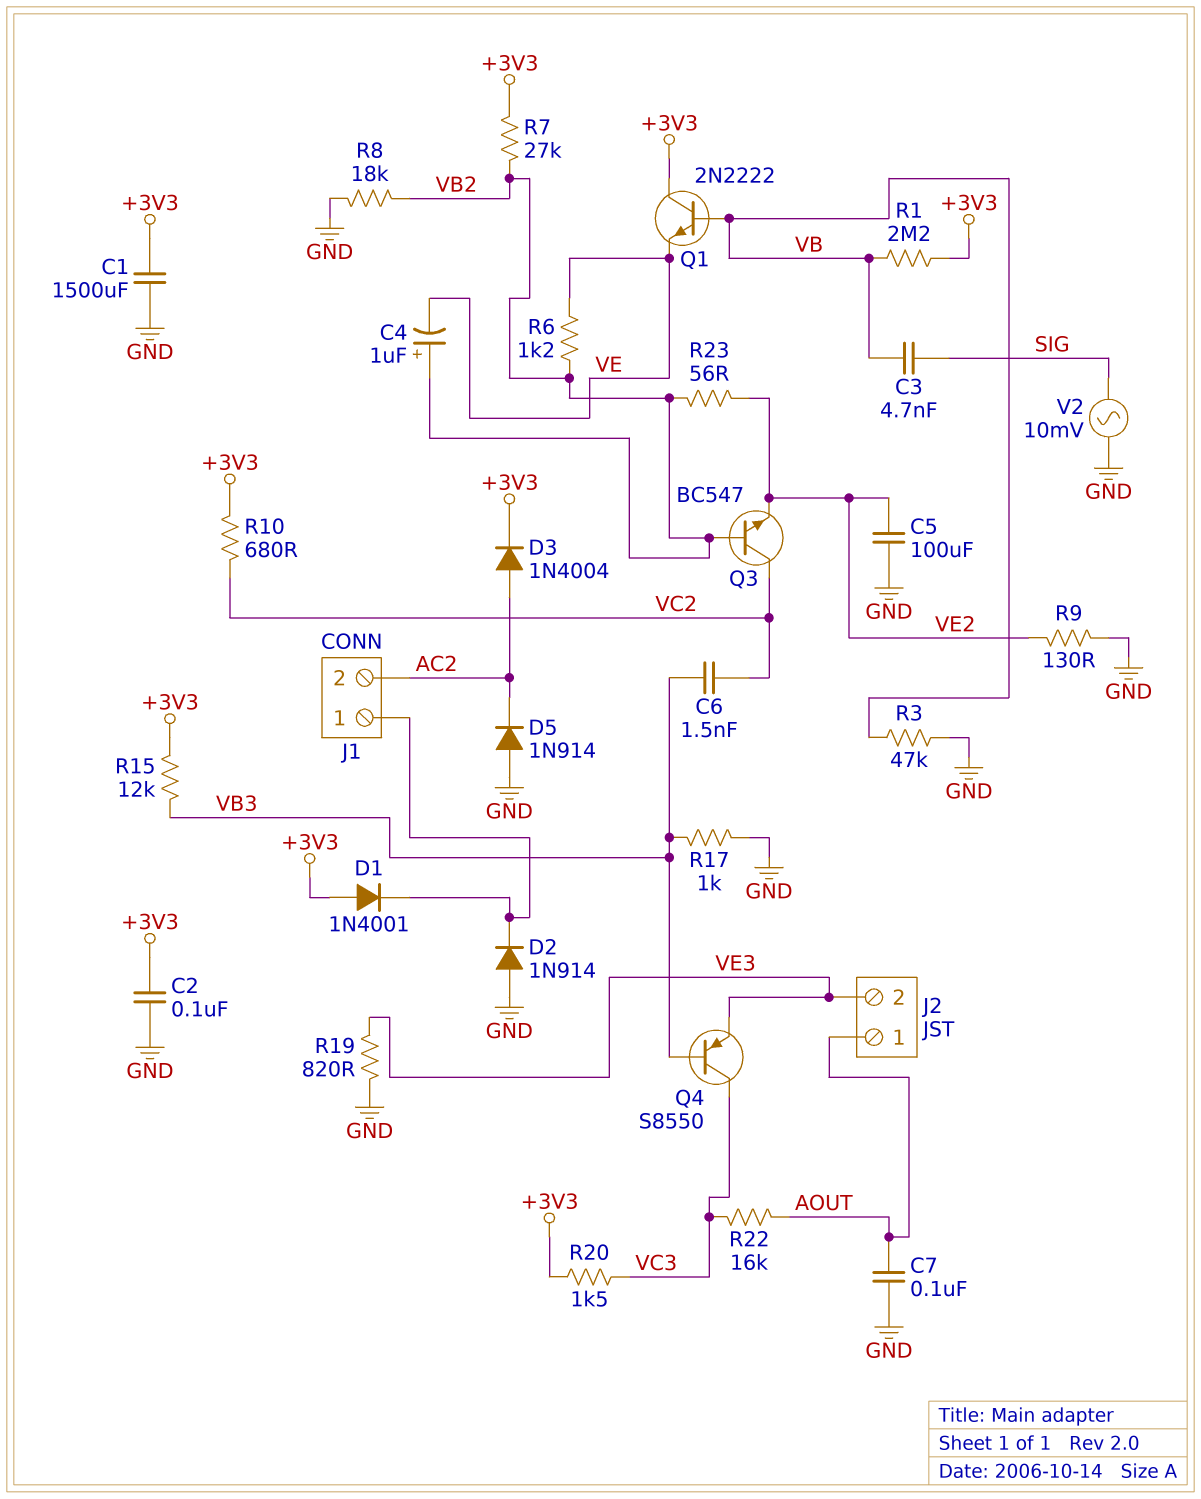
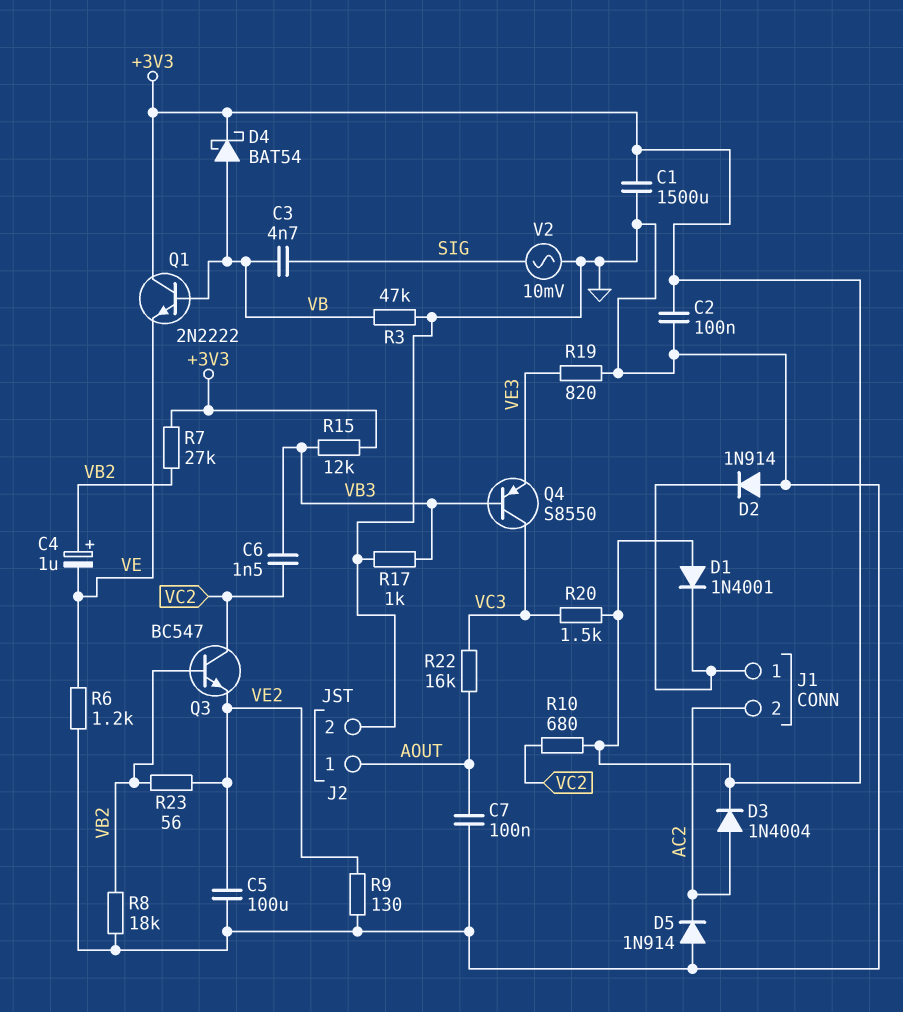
D4: none -> schottky BAT54 (A VB, K +3V3)
J2 pin 2: VE3 -> GND
R1: 2.2M (+3V3, VB) -> none
R6: 1.2k (VB2, VE) -> 1.2k (GND, VE)

